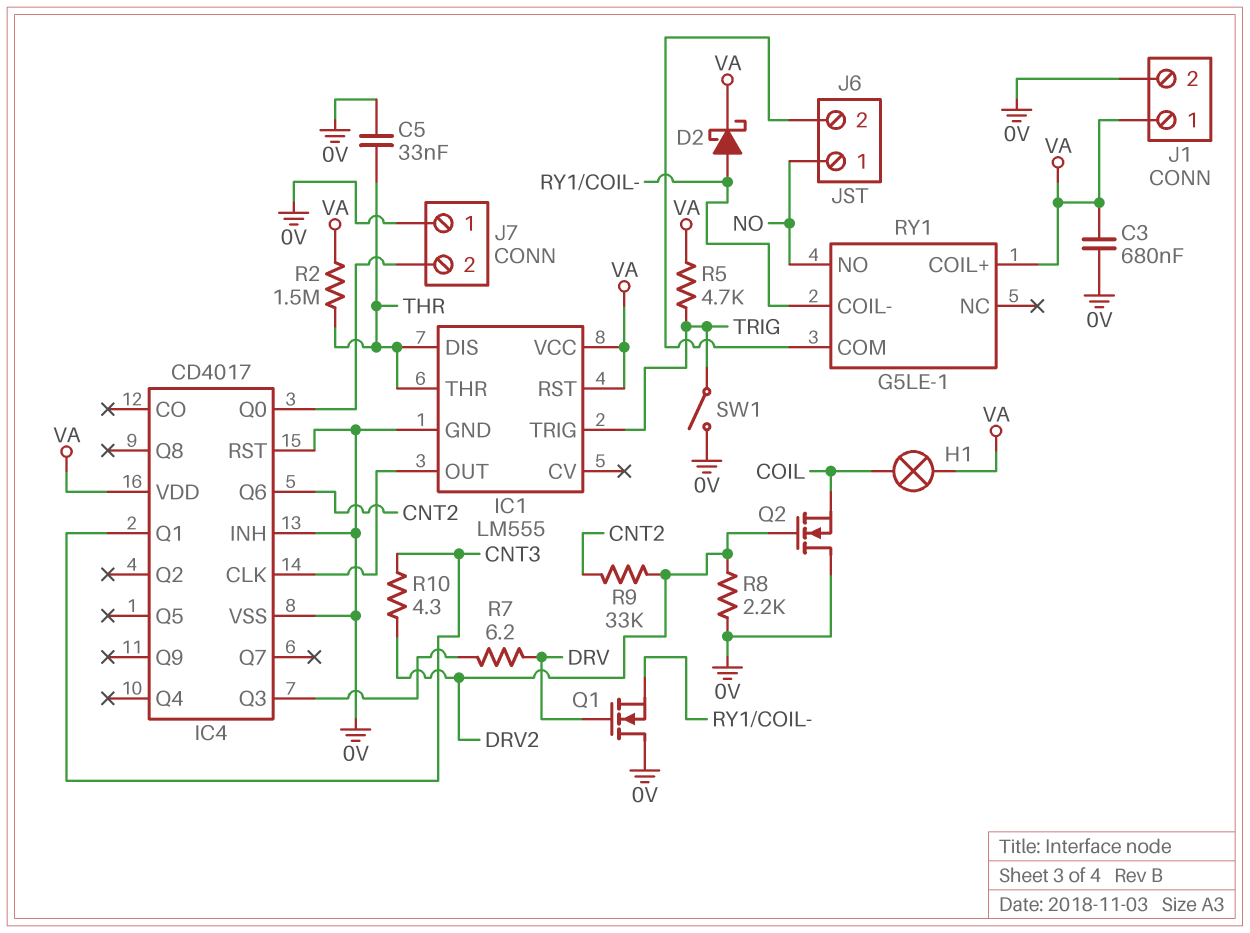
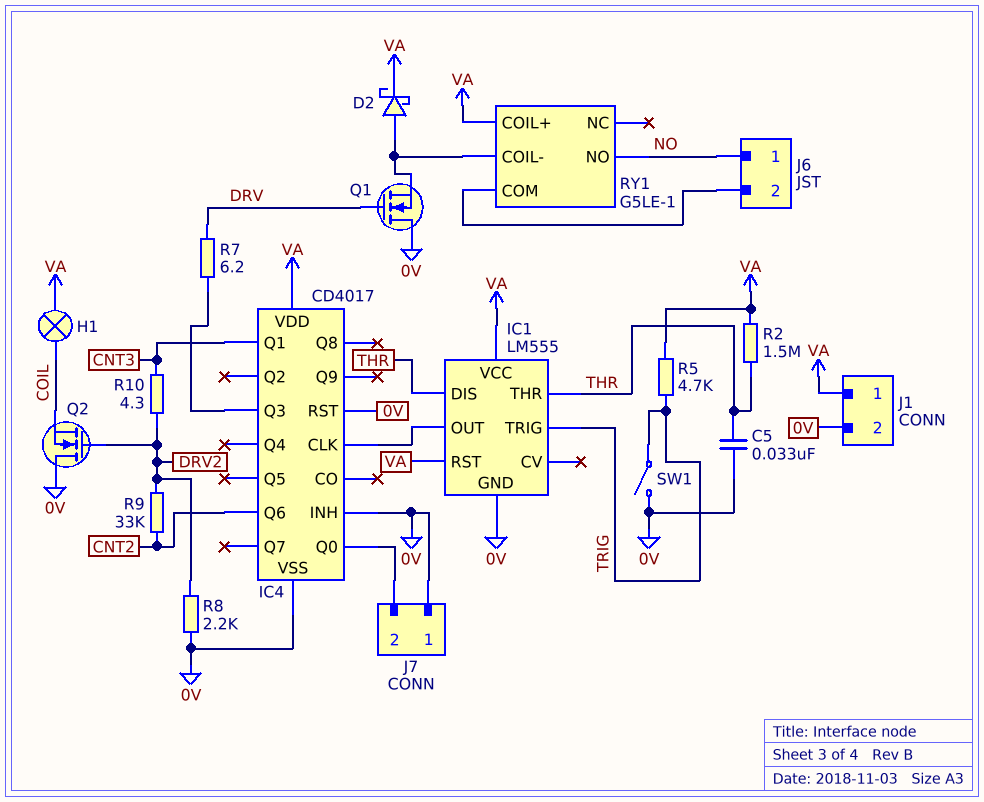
C3: 680nF (0V, VA) -> none

